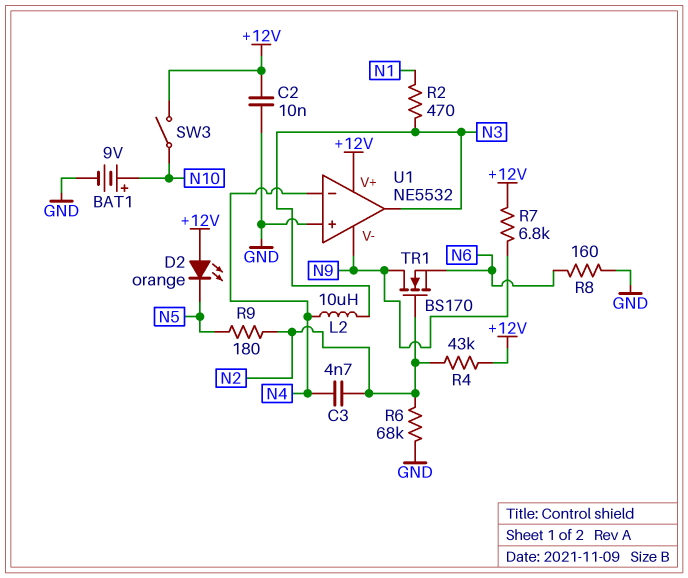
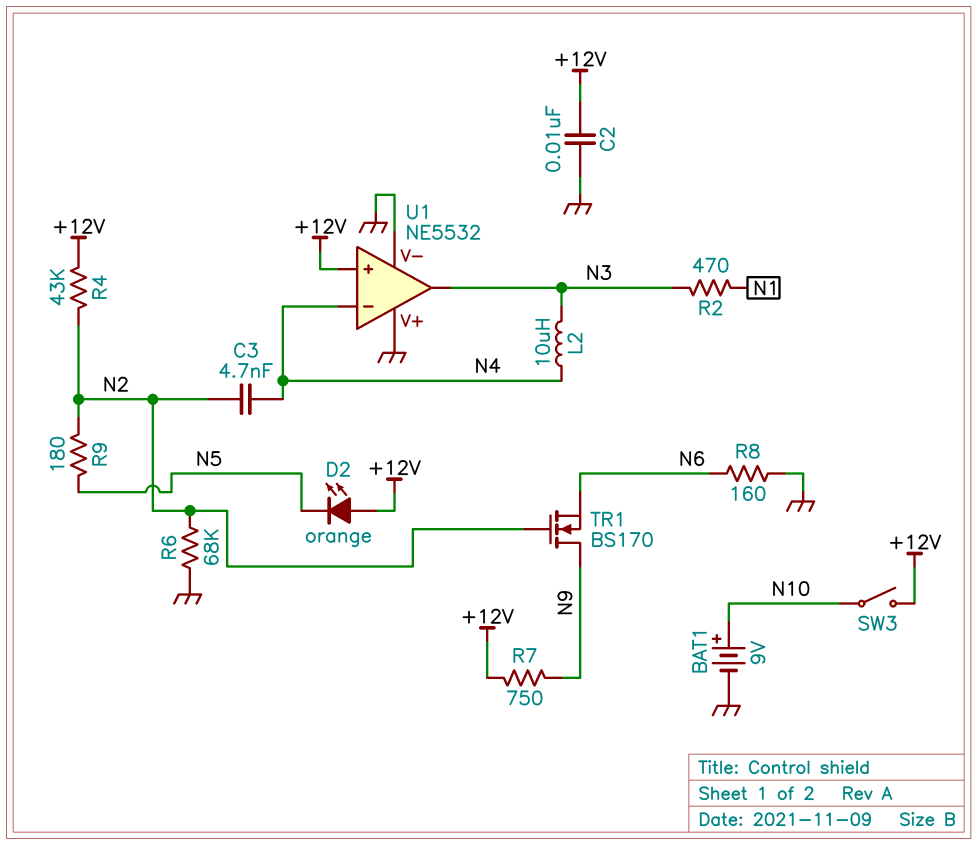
R7: 6.8k (+12V, N9) -> 750 (+12V, N9)
U1 pin V+: +12V -> GND
U1 pin V-: N9 -> GND
U1 pin in+: GND -> +12V

